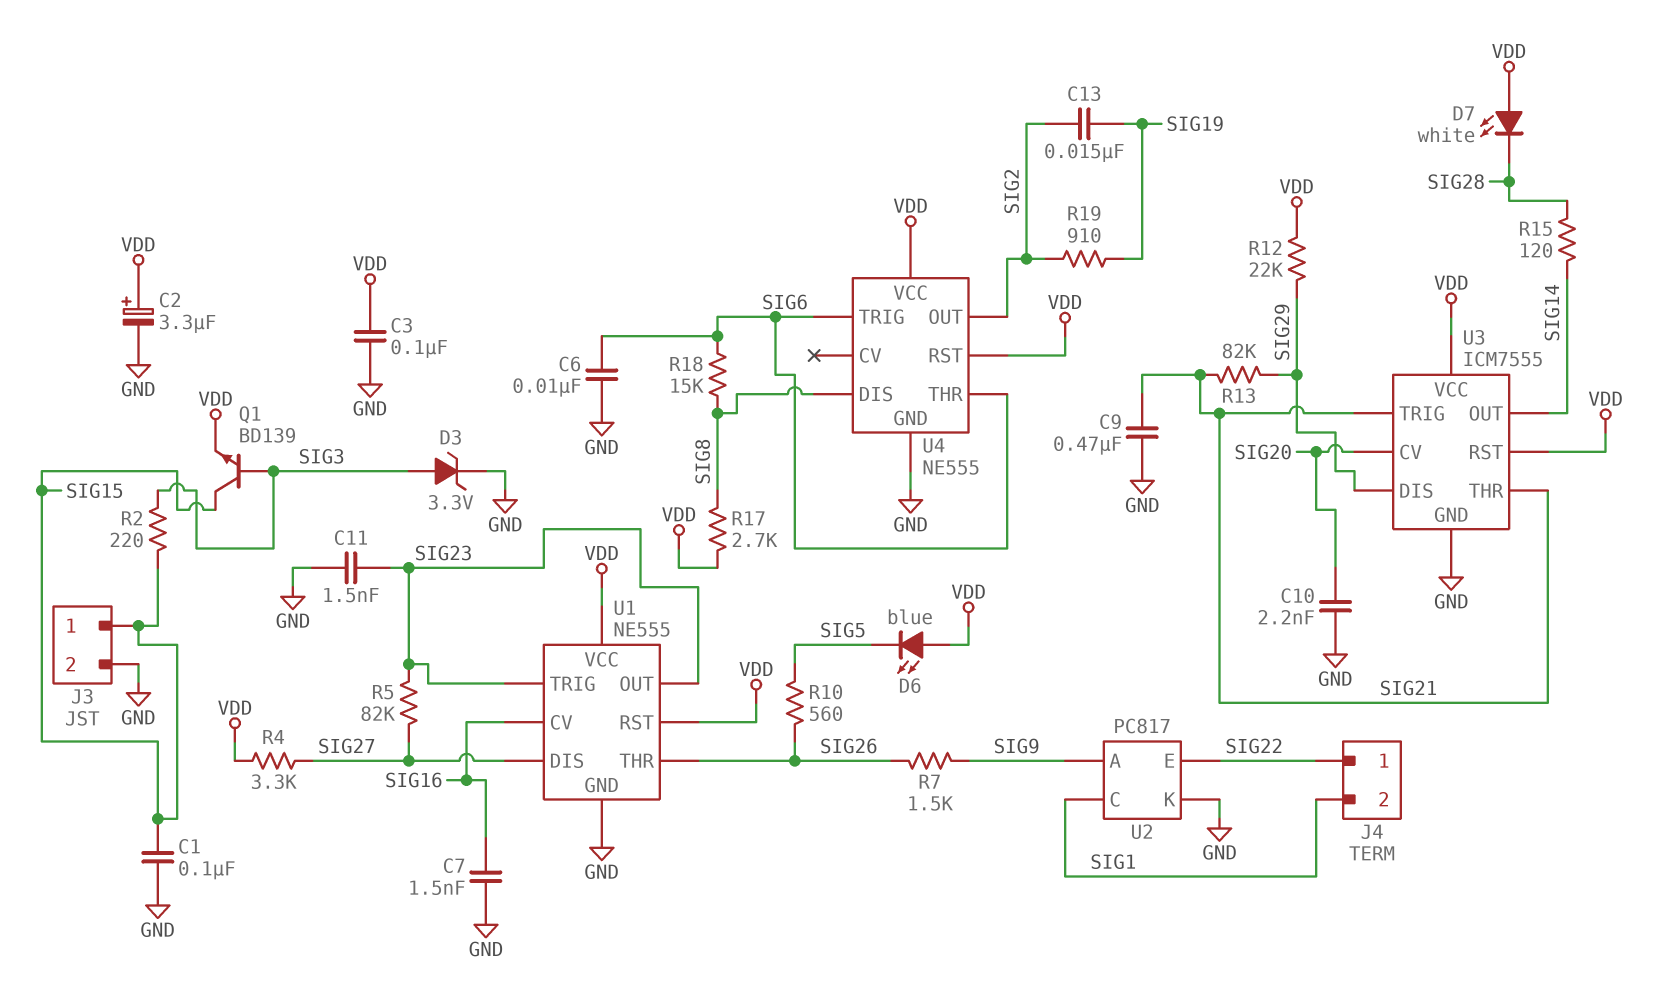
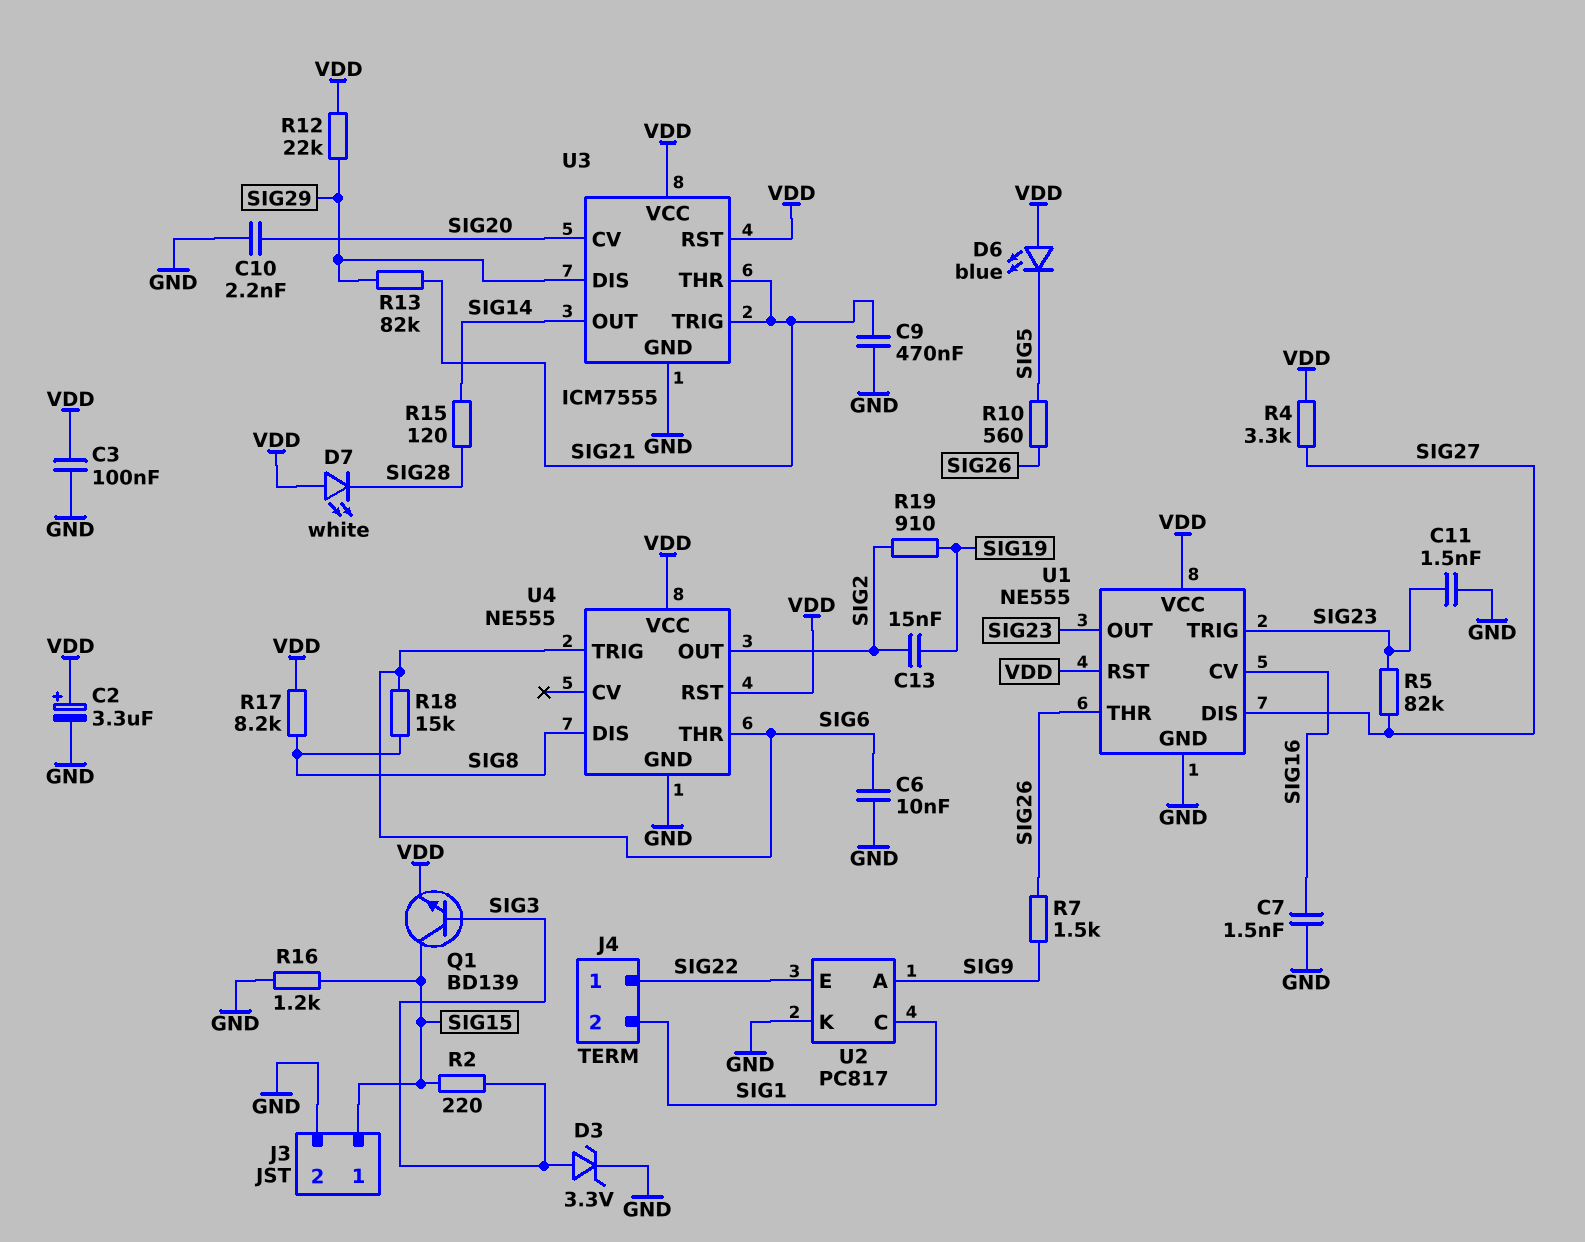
C1: 100nF (GND, SIG15) -> none
R16: none -> 1.2k (GND, SIG15)
R17: 2.7k (SIG8, VDD) -> 8.2k (SIG8, VDD)

